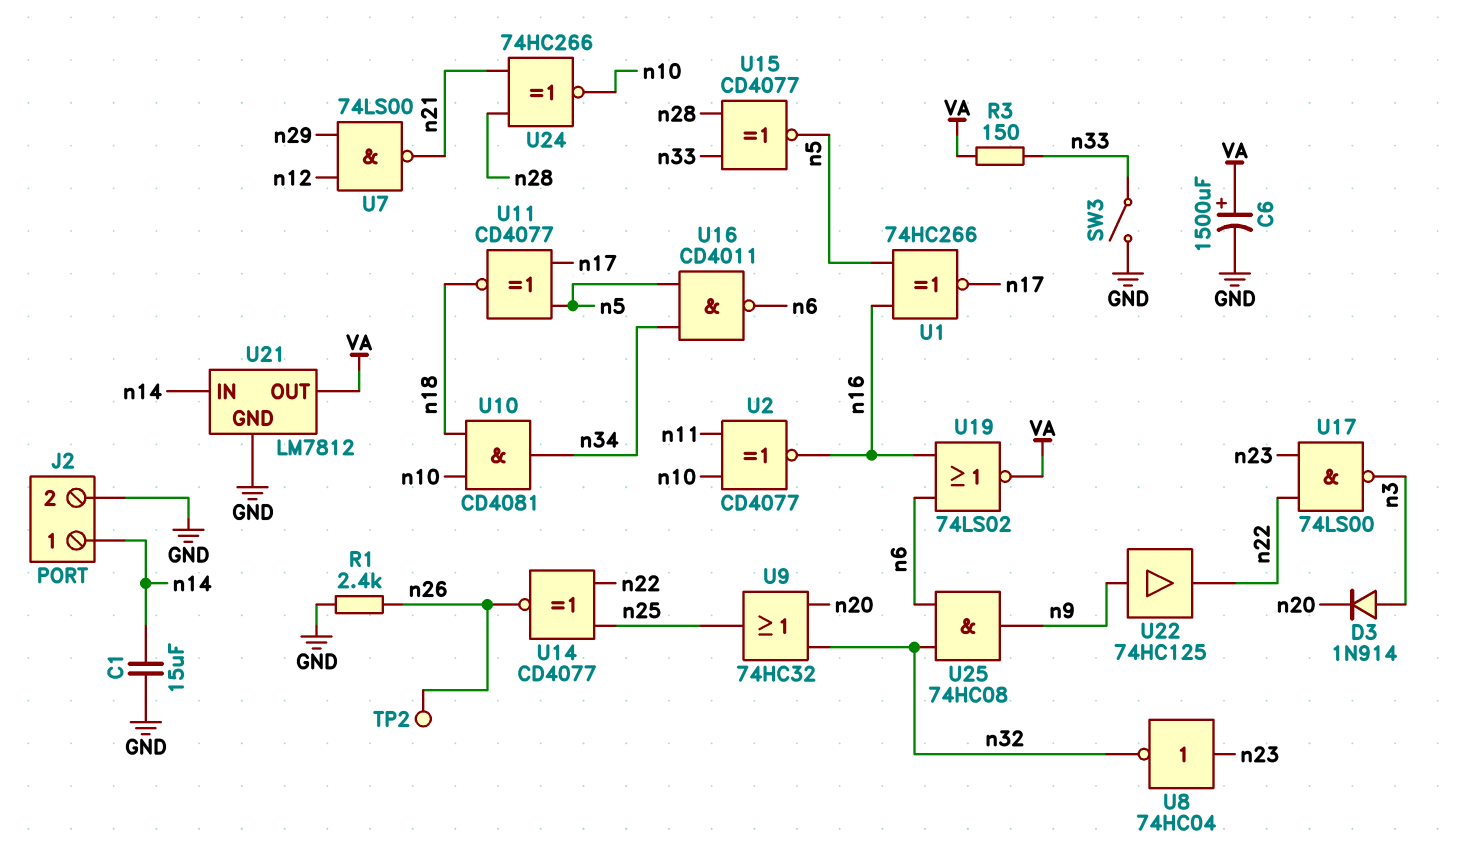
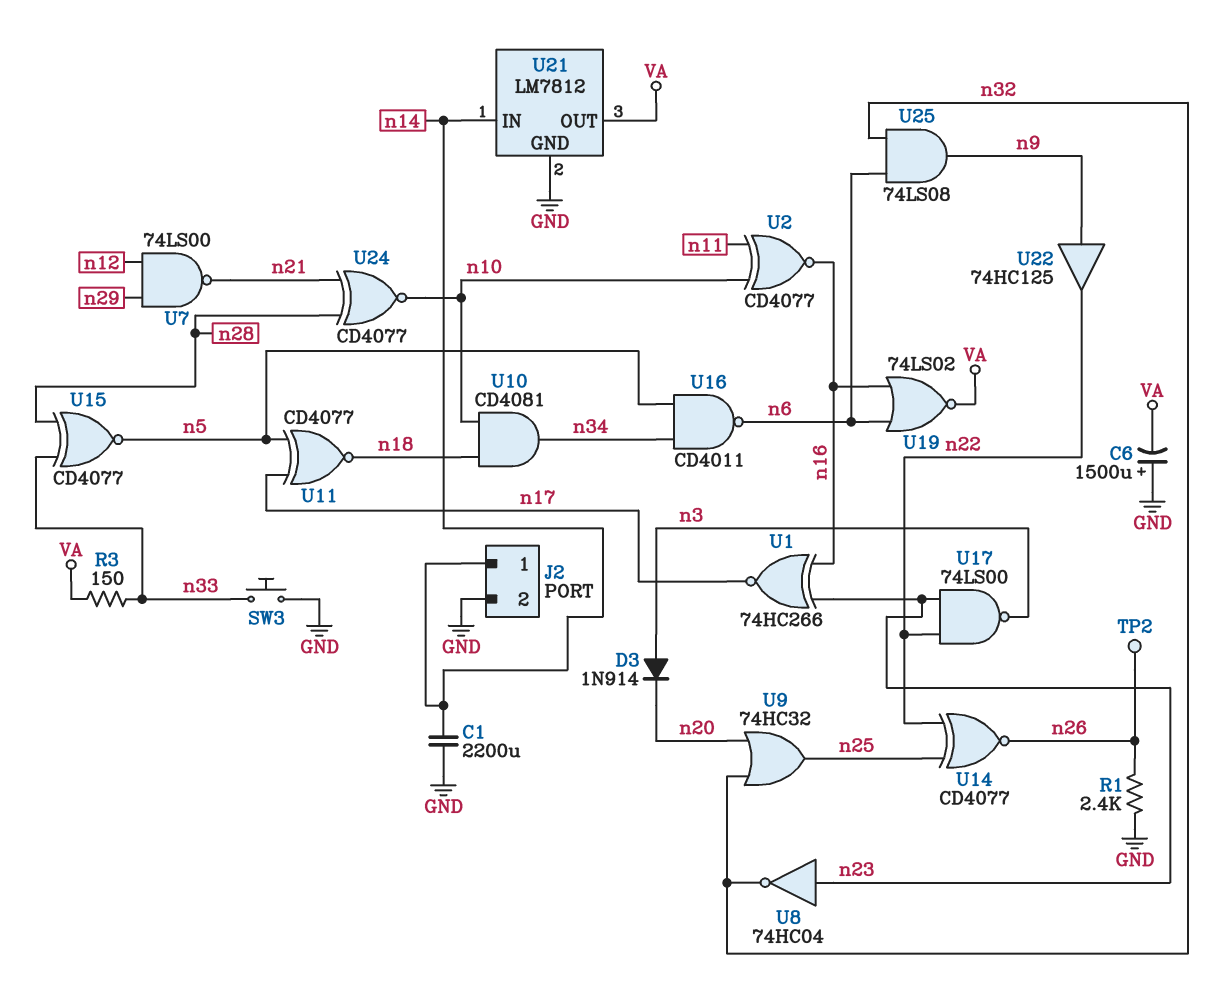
C1: 15uF (GND, n14) -> 2200uF (GND, n14)
C6: 1500uF (plus VA, minus GND) -> 1500uF (plus GND, minus VA)
SW3: switch (GND, n33) -> button (GND, n33)
U1: XNOR 74HC266 (in n5, in n16, out n17) -> XNOR 74HC266 (in n16, in n23, out n17)
U24: XNOR 74HC266 (in n21, in n28, out n10) -> XNOR CD4077 (in n21, in n28, out n10)
U25: AND 74HC08 (in n6, in n32, out n9) -> AND 74LS08 (in n6, in n32, out n9)

